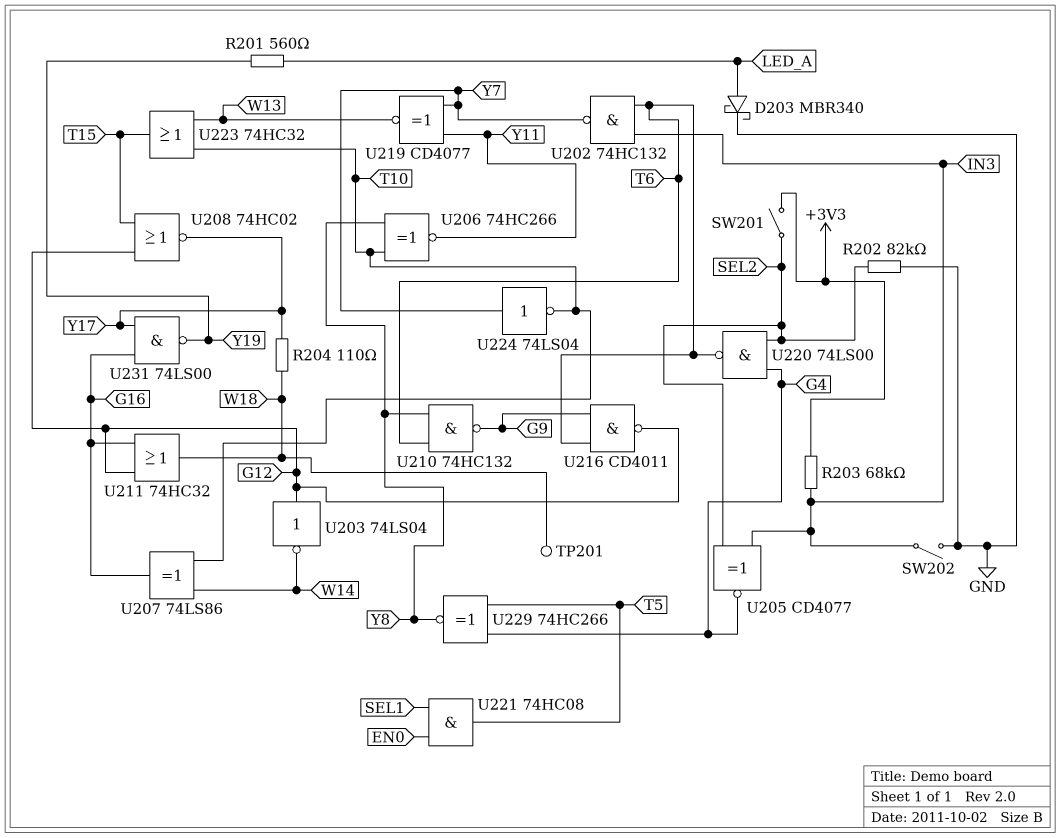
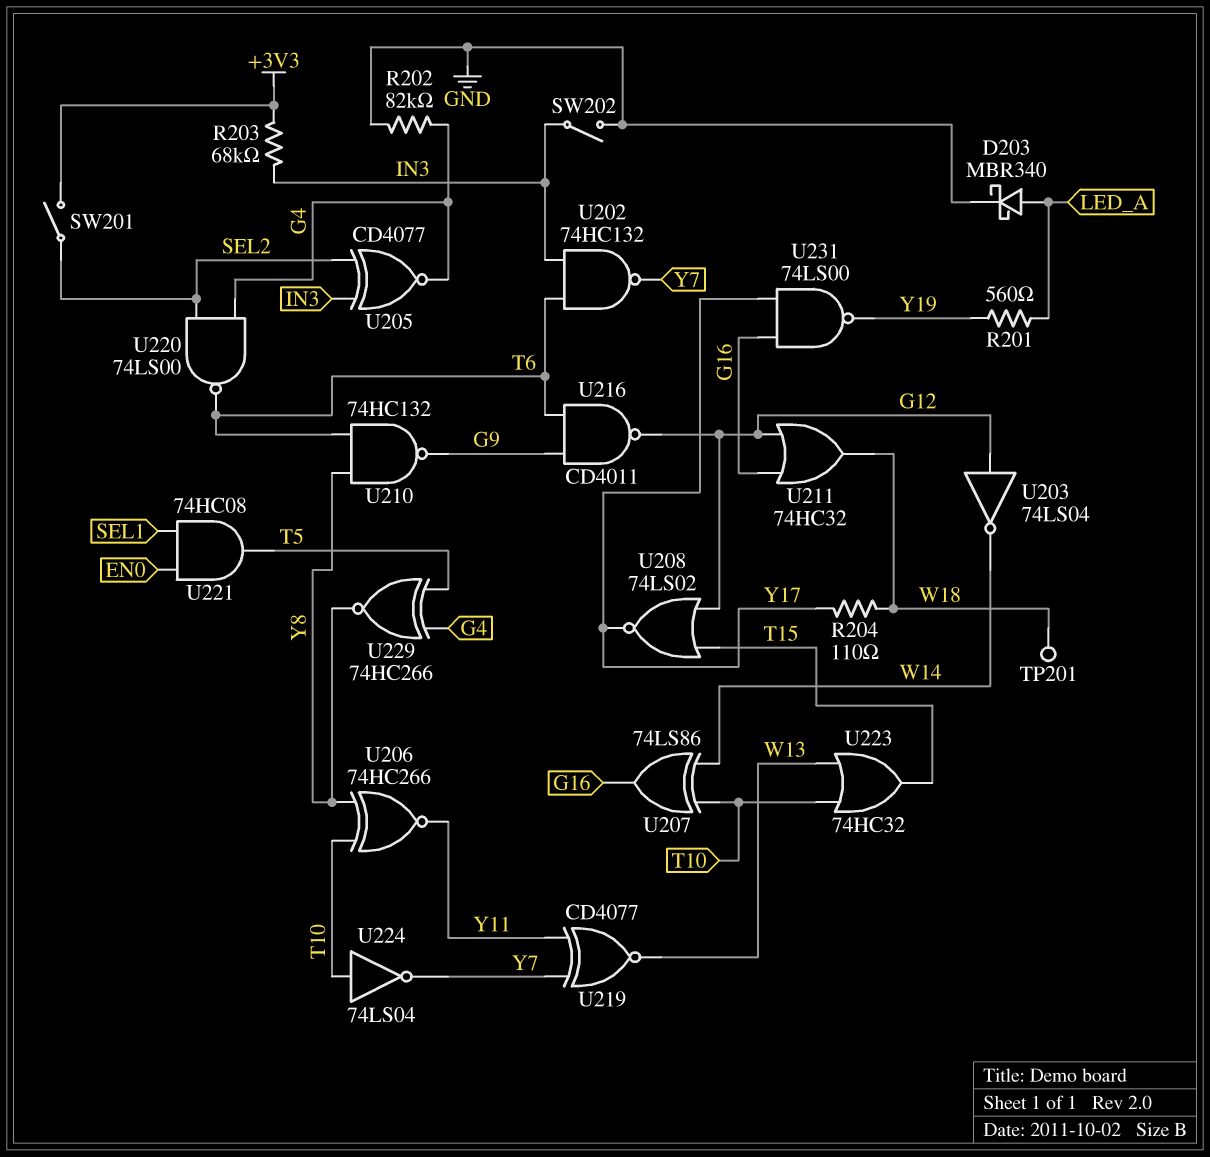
R202: 82k (GND, SEL2) -> 82k (G4, GND)
U208: NOR 74HC02 (in G12, in T15, out Y17) -> NOR 74LS02 (in G12, in T15, out Y17)
U224: NOT 74LS04 (in Y7, out T10) -> NOT 74LS04 (in T10, out Y7)

